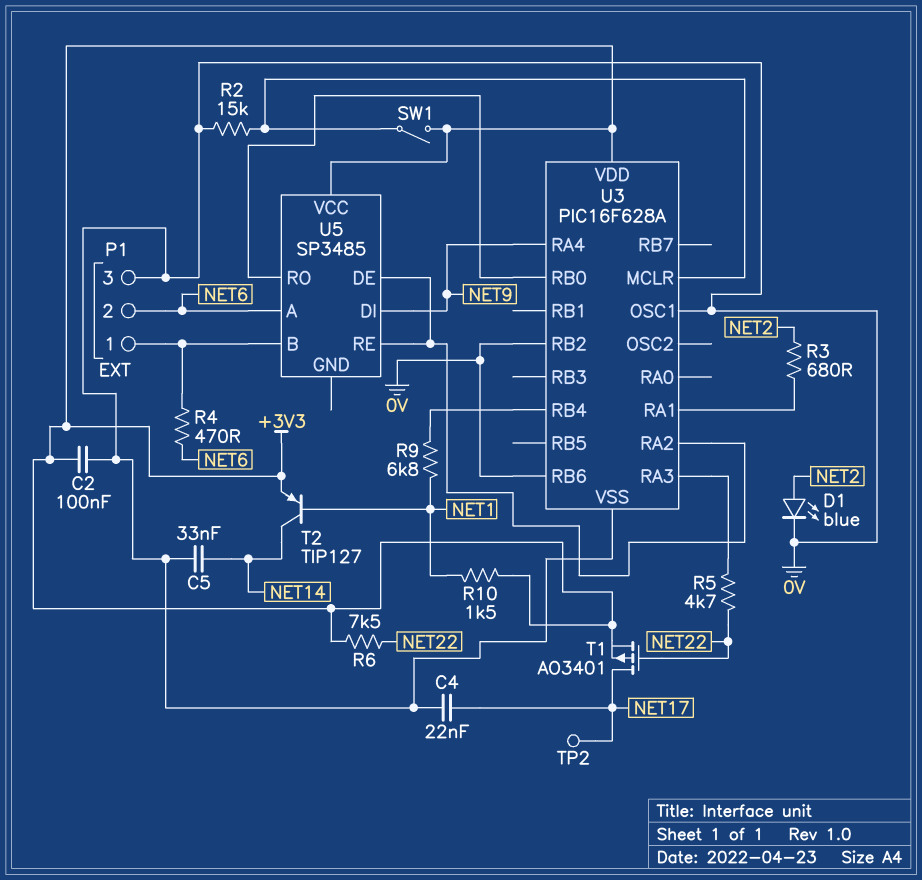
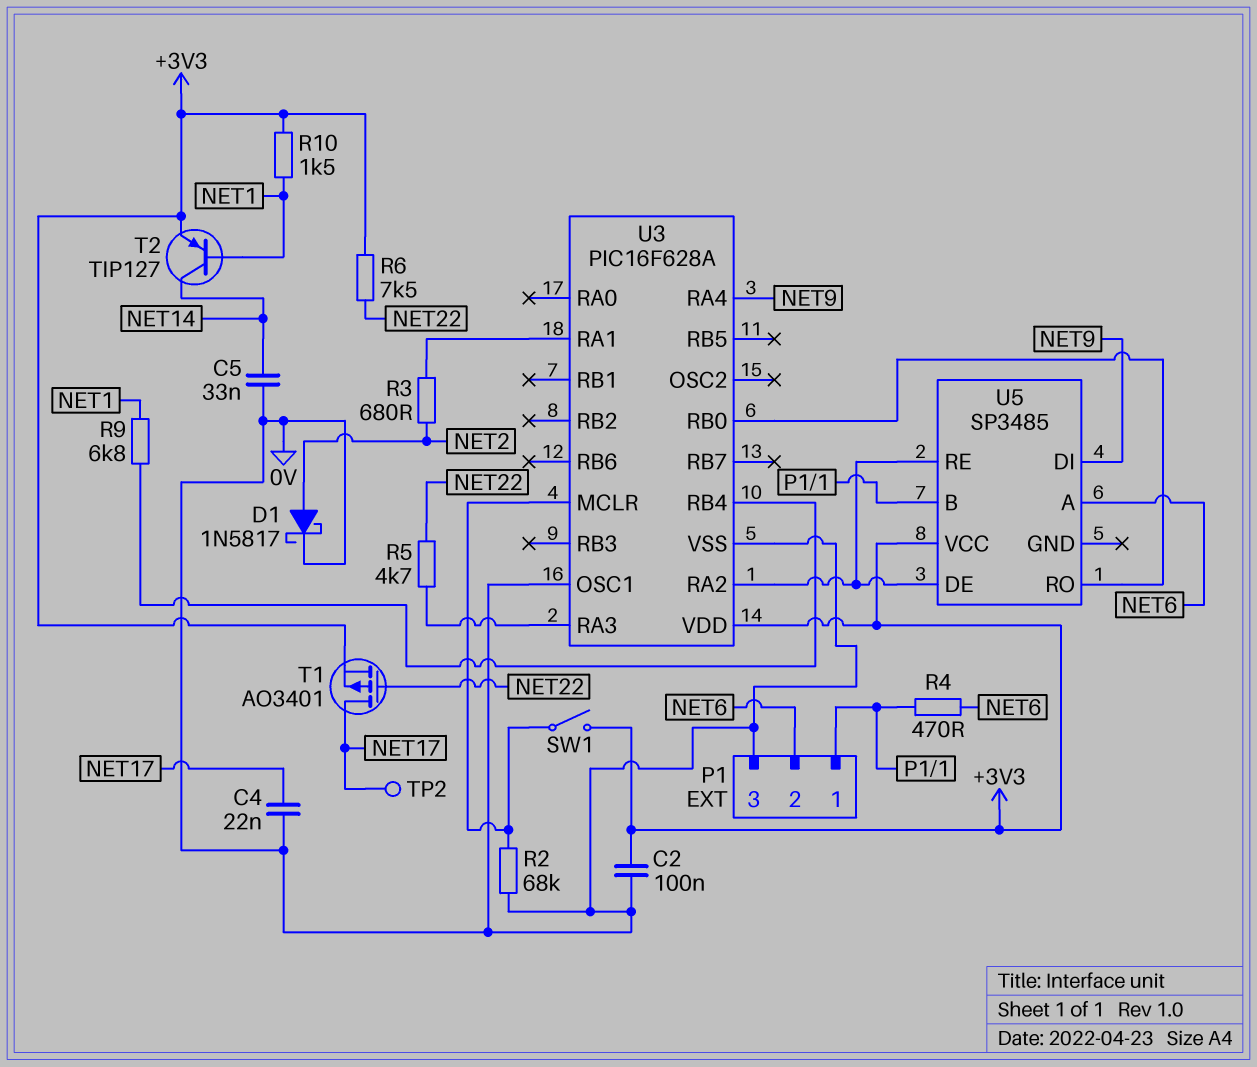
D1: LED blue (A NET2, K 0V) -> schottky 1N5817 (A NET2, K 0V)
R2: 15k (0V, U3/MCLR) -> 68k (0V, U3/MCLR)
U3 pin RB2: 0V -> none
U3 pin RB6: 0V -> none

